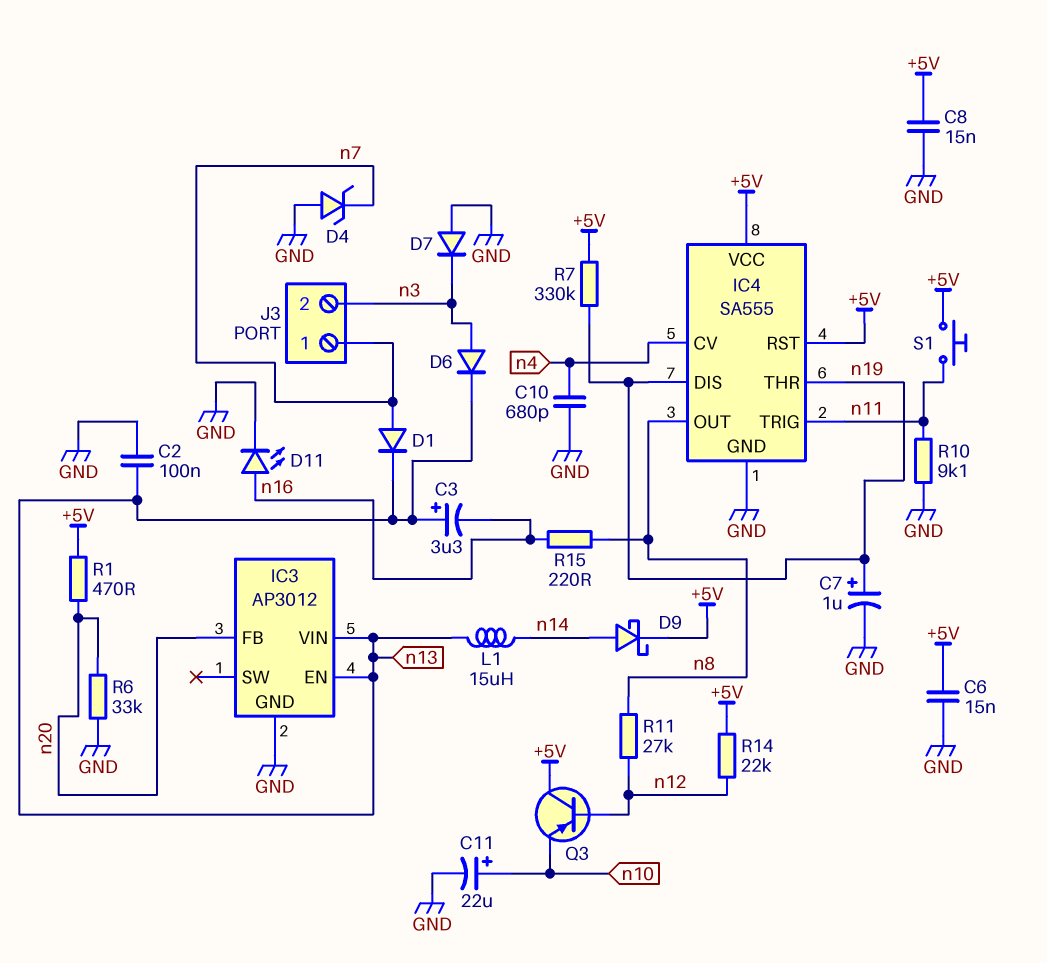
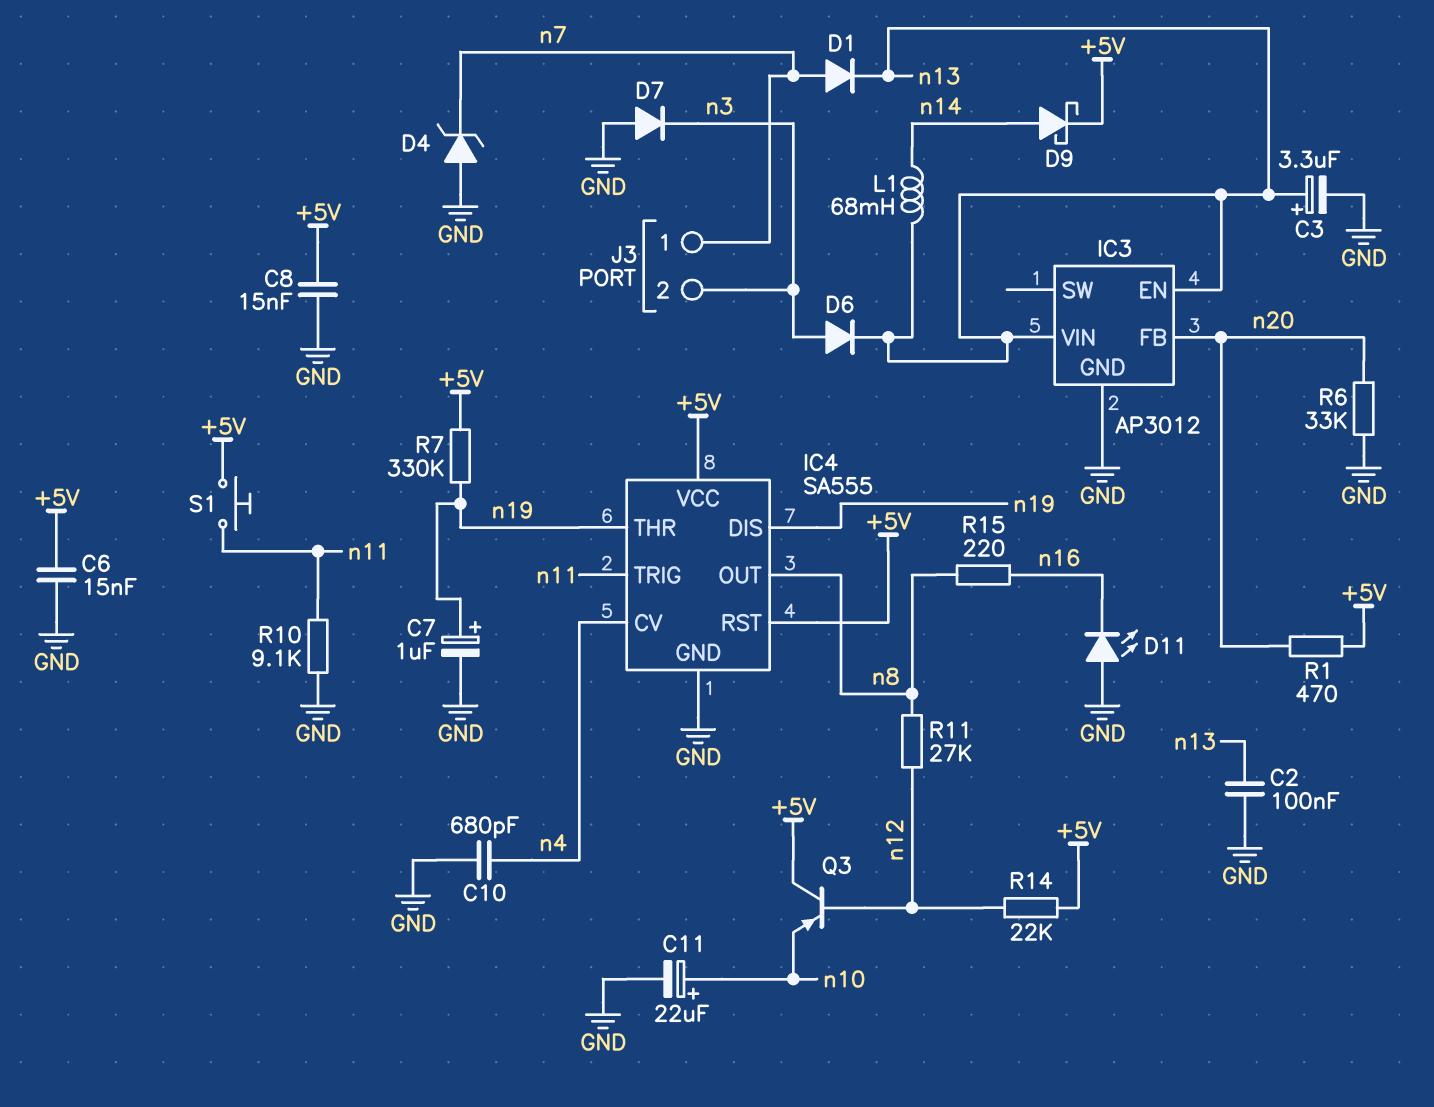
C3: 3.3uF (plus n13, minus n16) -> 3.3uF (plus n13, minus GND)
D11: LED (A n16, K GND) -> LED (A GND, K n16)
L1: 15uH (n13, n14) -> 68mH (n13, n14)

